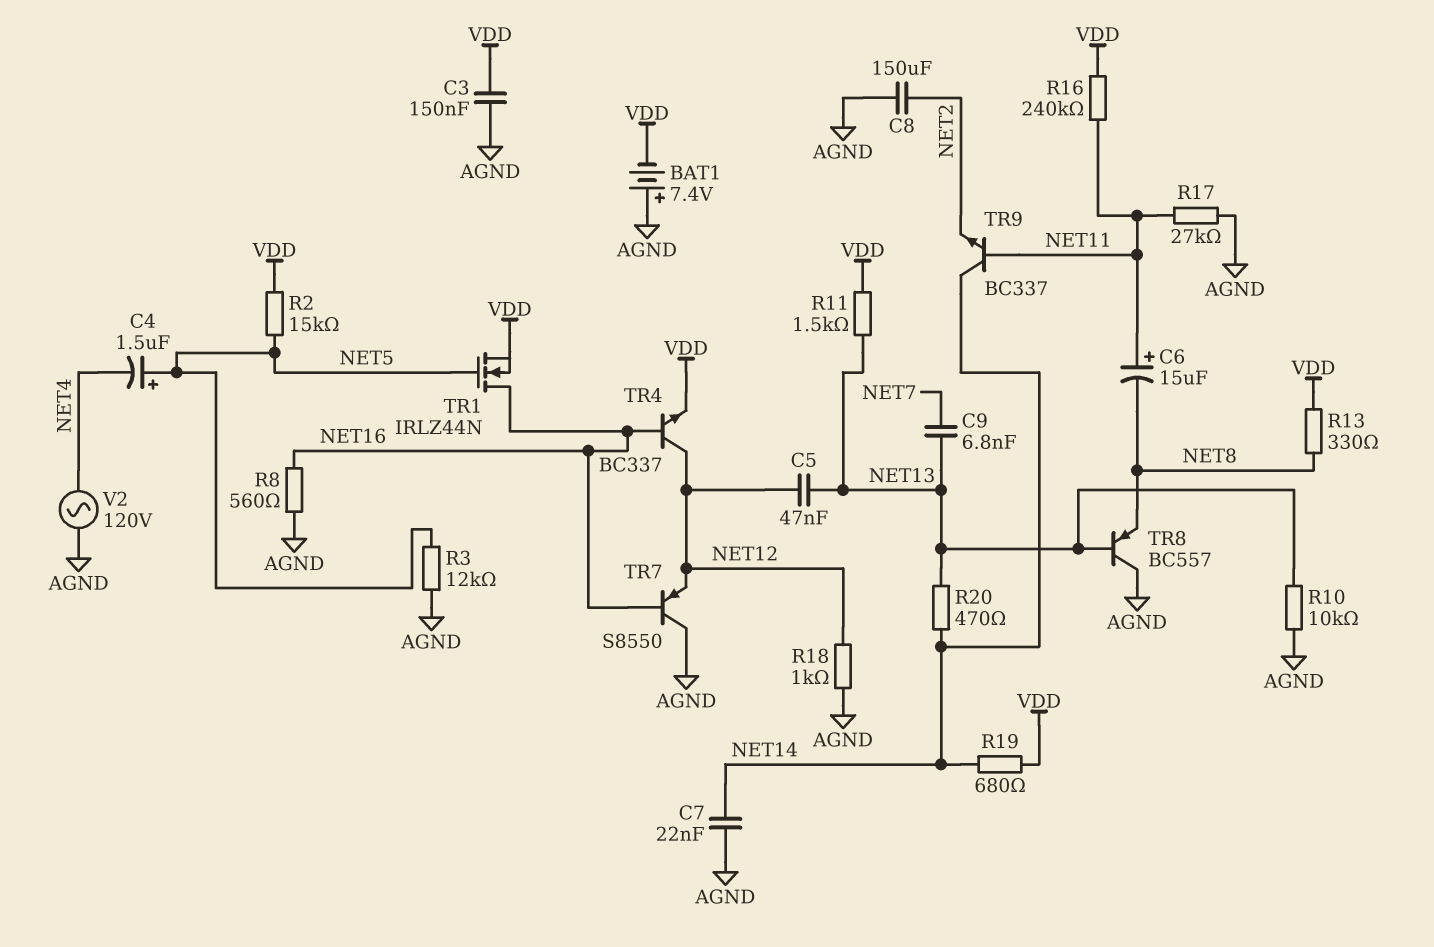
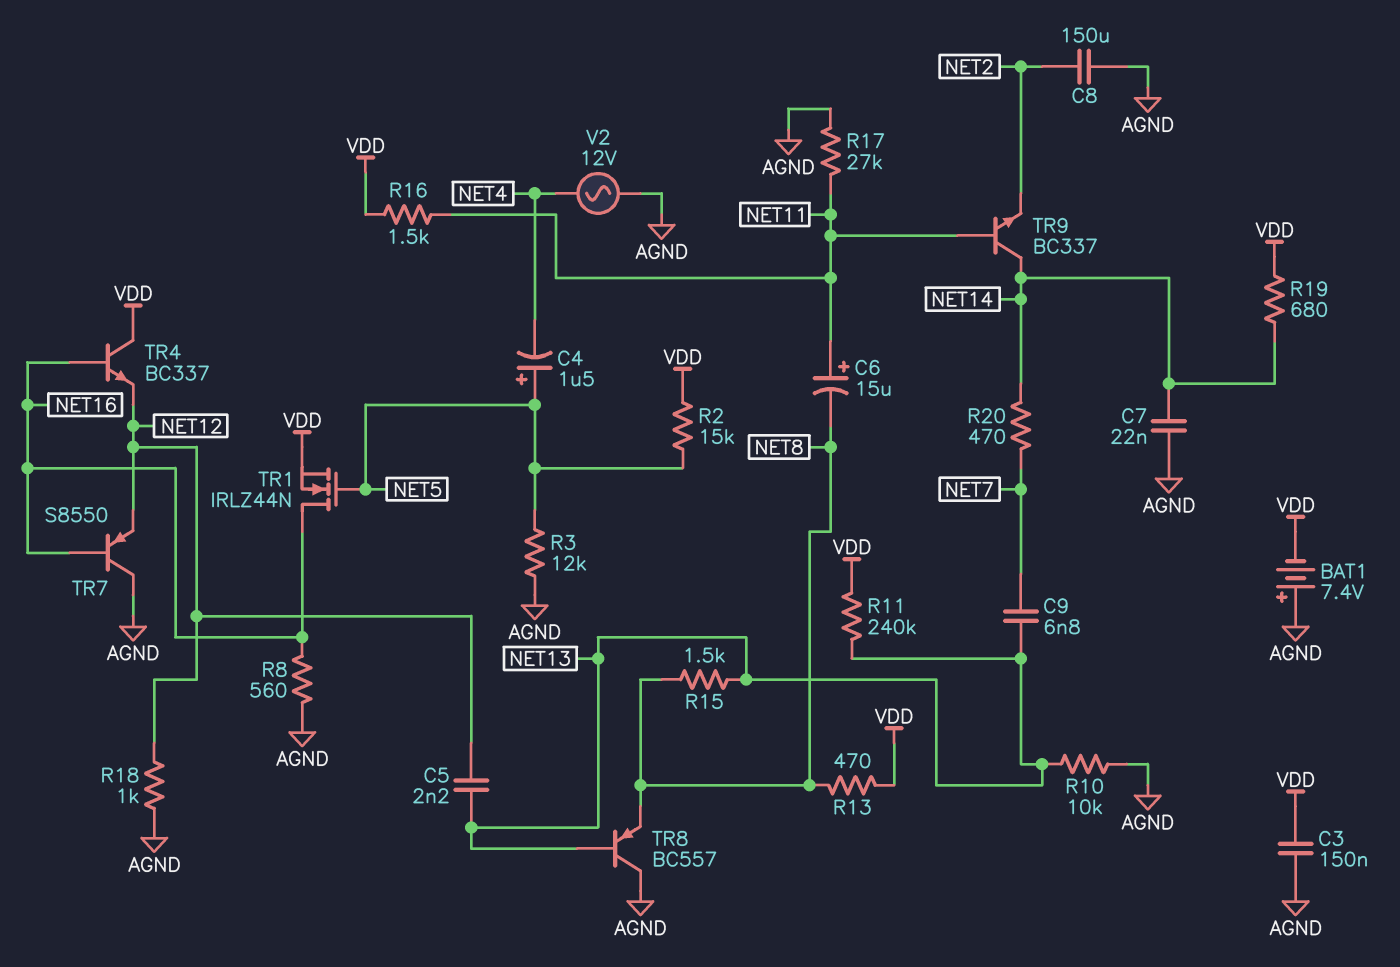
C5: 47nF (NET12, NET13) -> 2.2nF (NET12, NET13)
R11: 1.5k (NET13, VDD) -> 240k (NET13, VDD)
R13: 330 (NET8, VDD) -> 470 (NET8, VDD)
R15: none -> 1.5k (NET8, NET13)
R16: 240k (NET11, VDD) -> 1.5k (NET11, VDD)
R20: 470 (NET13, NET14) -> 470 (NET7, NET14)
TR4: NPN BC337 (B NET16, C NET12, E VDD) -> NPN BC337 (B NET16, C VDD, E NET12)
V2: AC 120V (AGND, NET4) -> AC 12V (AGND, NET4)

